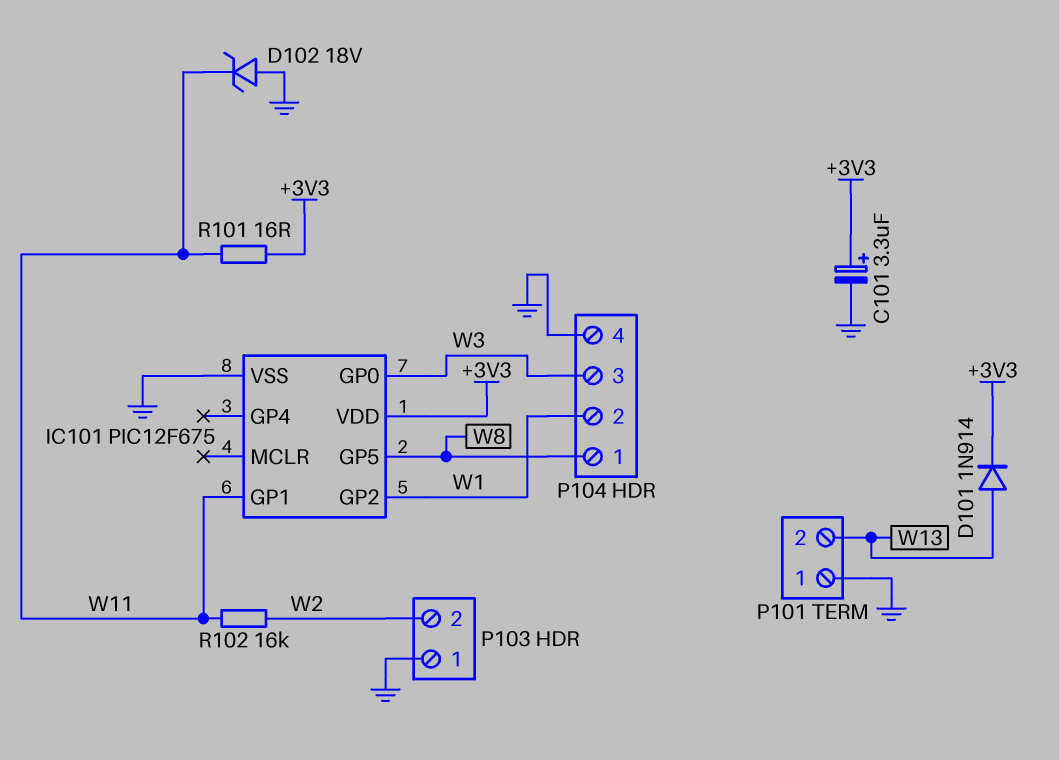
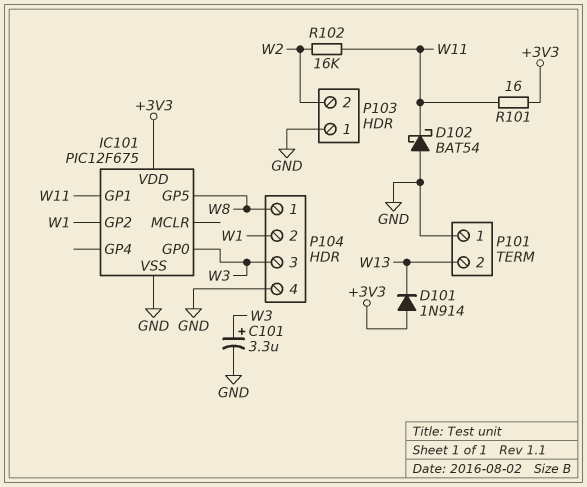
C101: 3.3uF (plus +3V3, minus GND) -> 3.3uF (plus W3, minus GND)
D101: diode 1N914 (A W13, K +3V3) -> diode 1N914 (A +3V3, K W13)
D102: zener 18V (A GND, K W11) -> schottky BAT54 (A GND, K W11)

